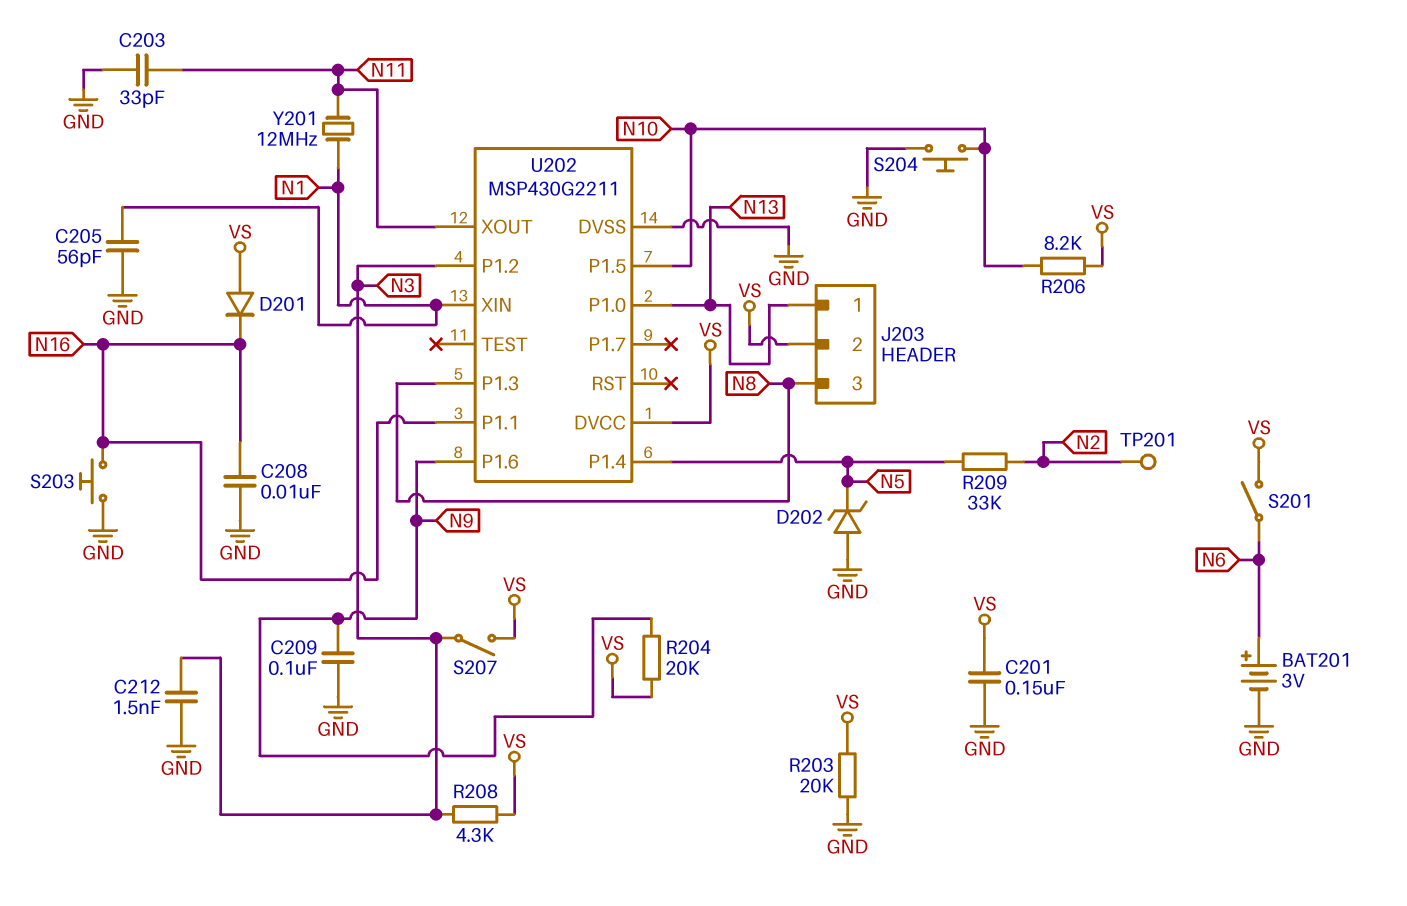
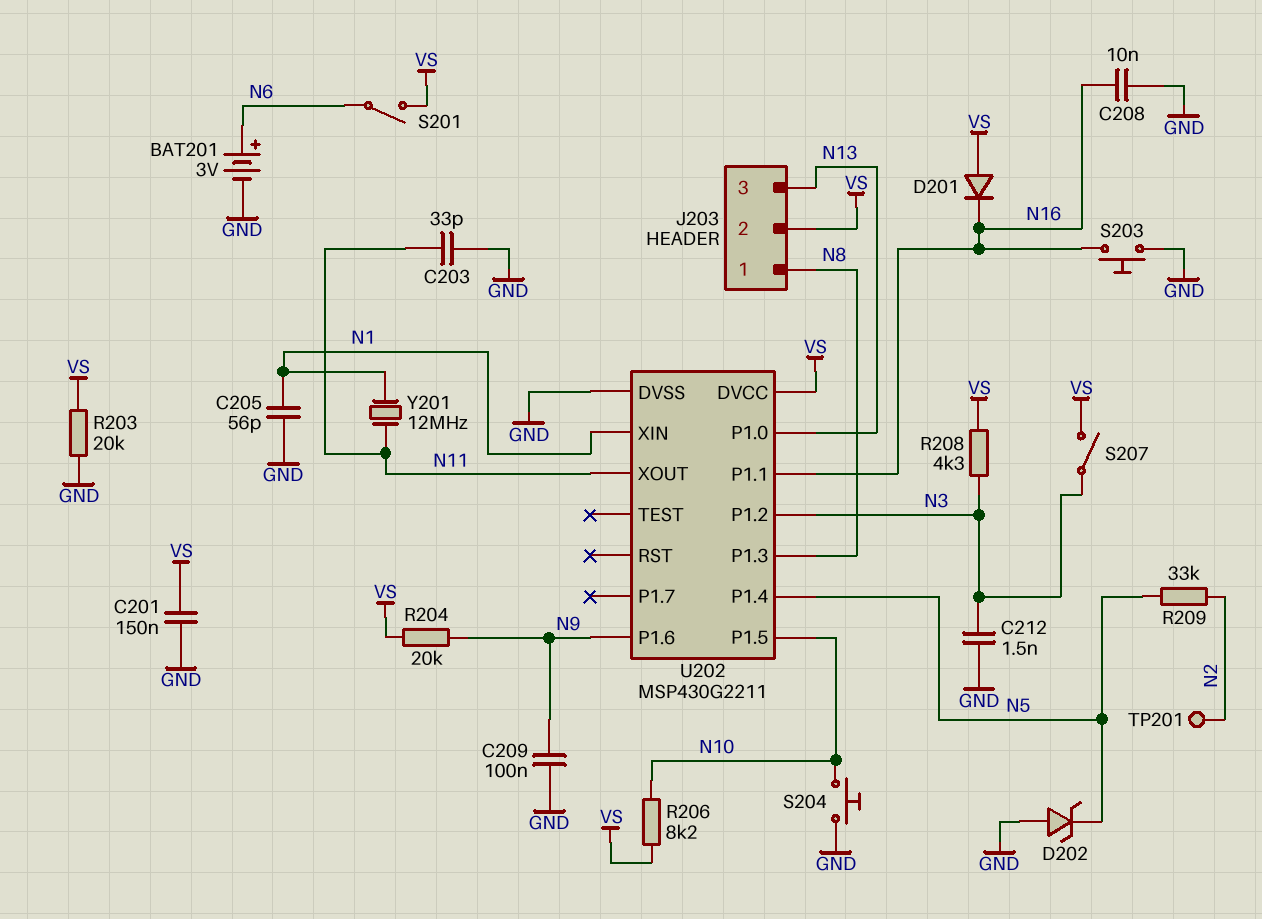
J203 pin 1: N13 -> N8
J203 pin 3: N8 -> N13

